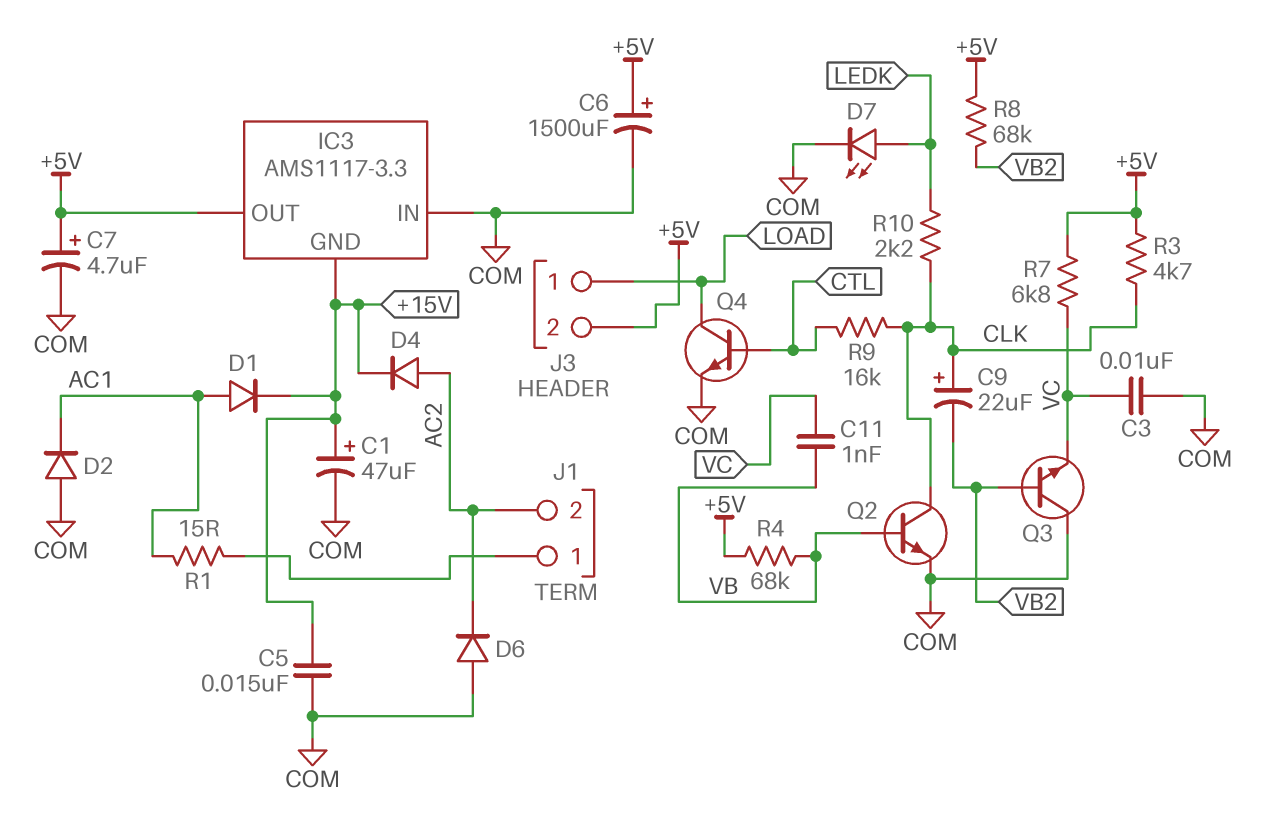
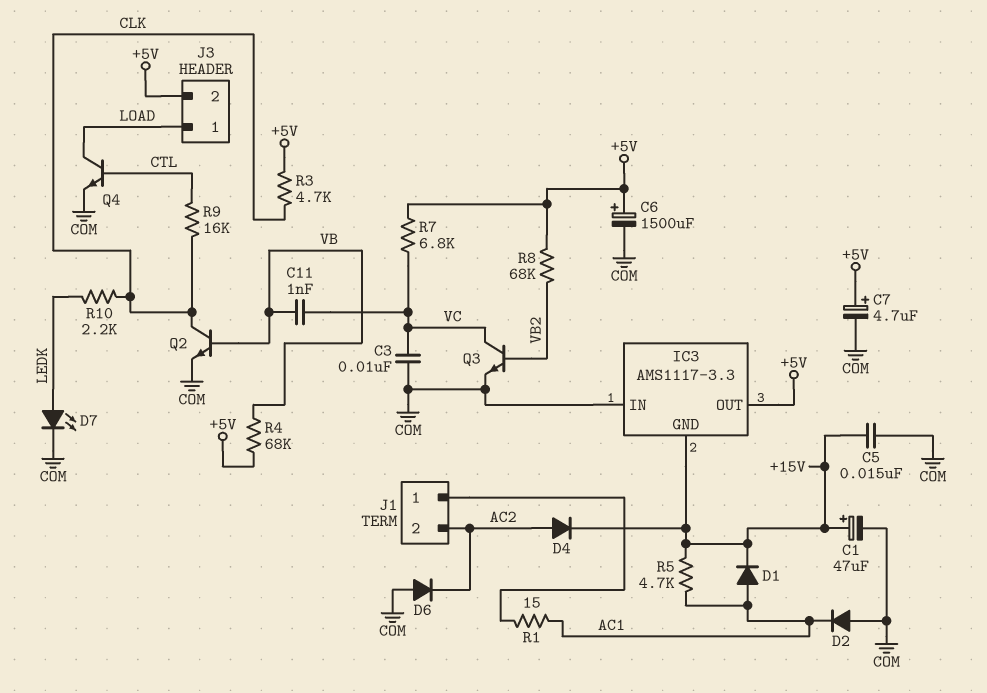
C9: 22uF (plus CLK, minus VB2) -> none
Q3: NPN (B VB2, C COM, E VC) -> NPN (B VB2, C VC, E COM)
R5: none -> 4.7k (+15V, AC1)

